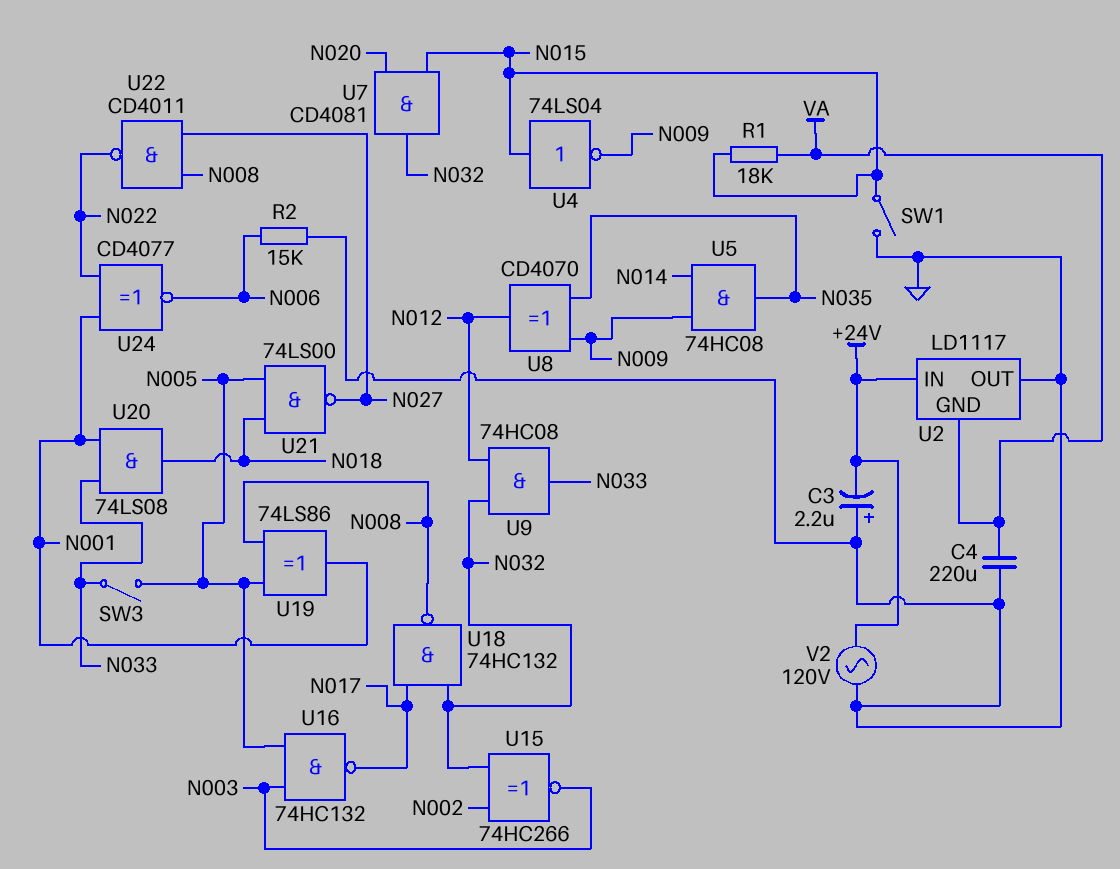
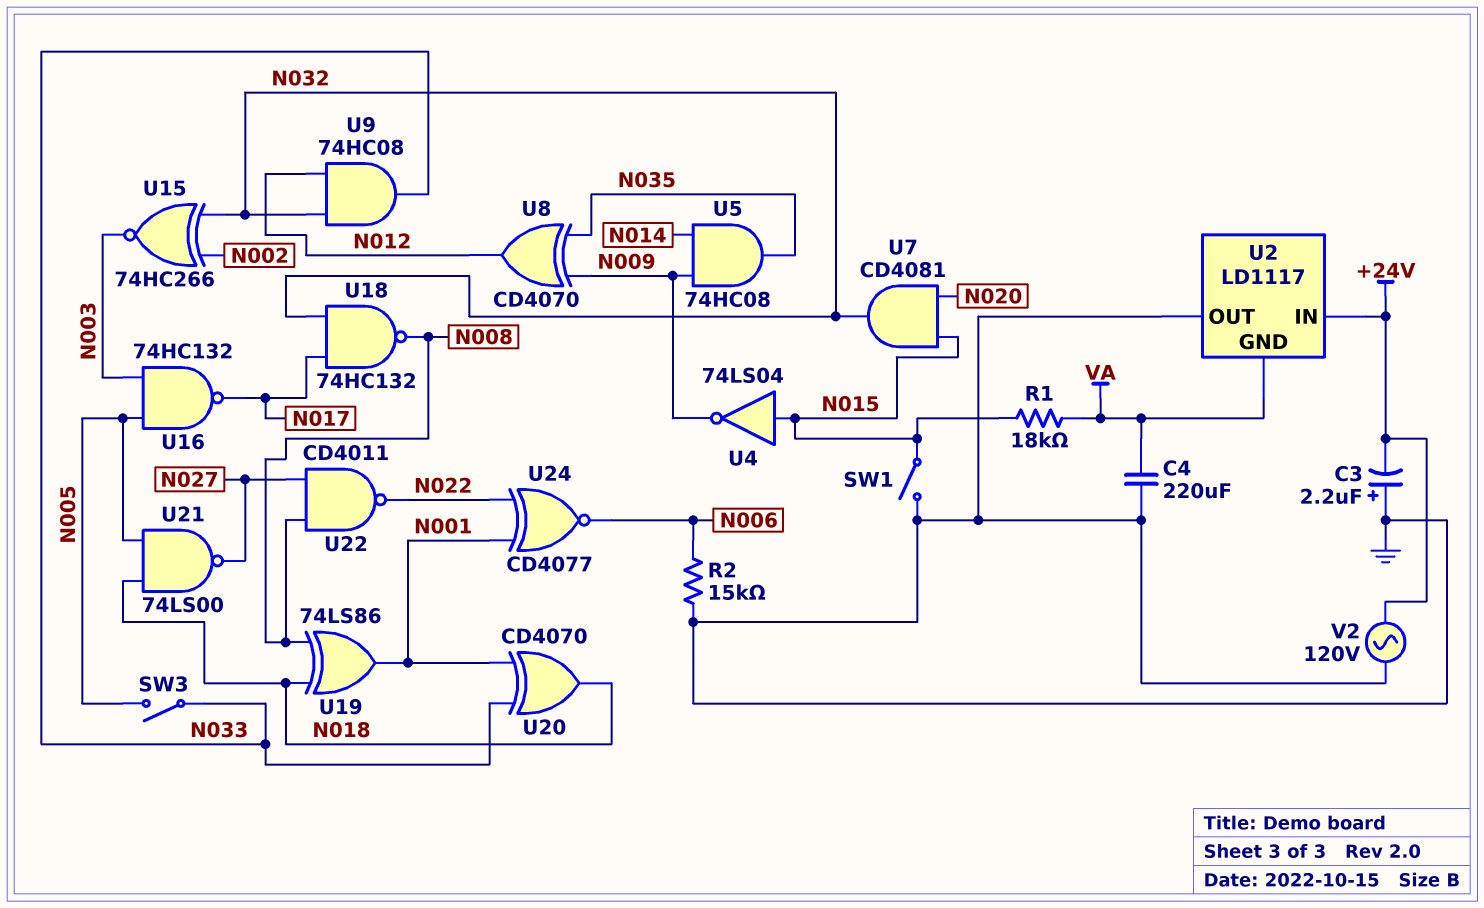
U19: XOR 74LS86 (in N005, in N008, out N001) -> XOR 74LS86 (in N008, in N018, out N001)
U20: AND 74LS08 (in N001, in N033, out N018) -> XOR CD4070 (in N001, in N033, out N018)

